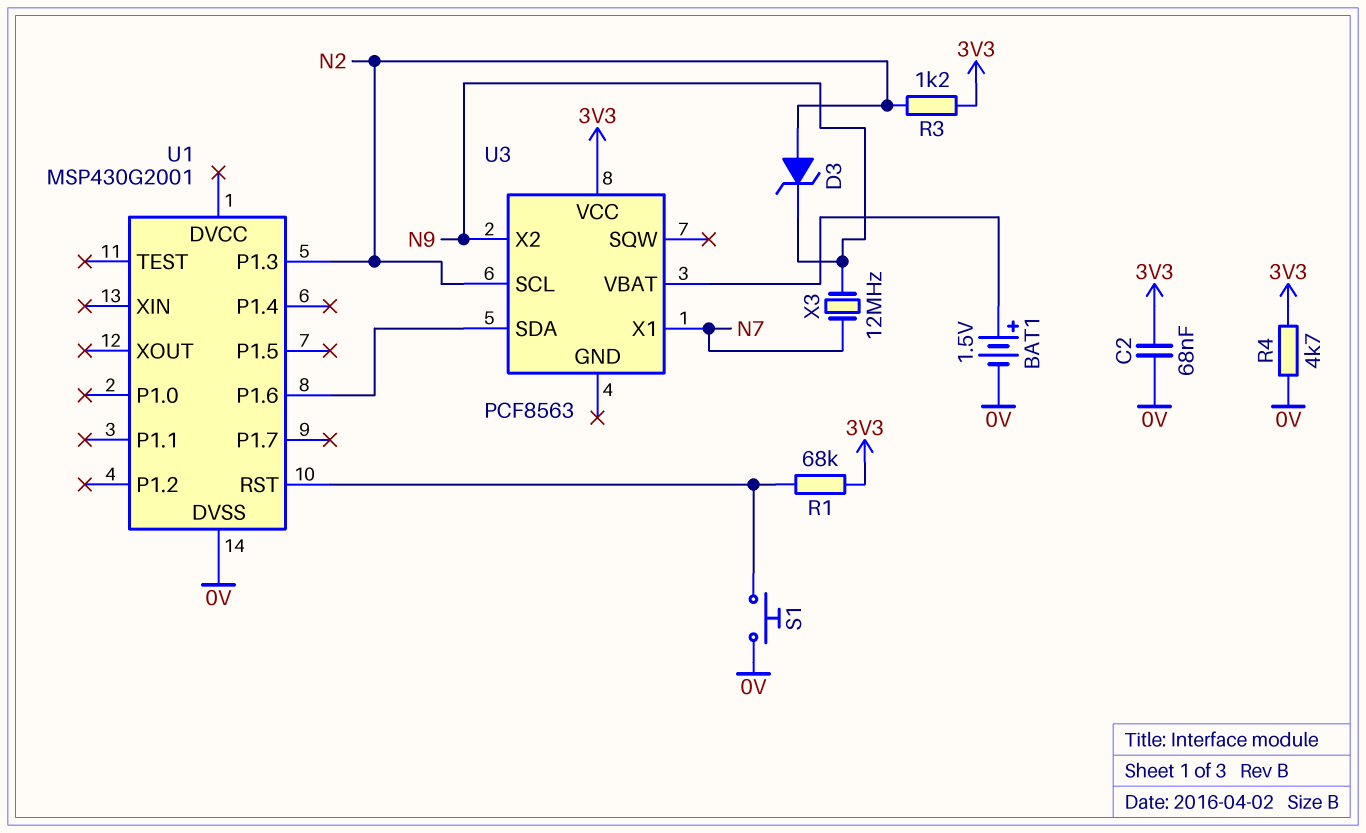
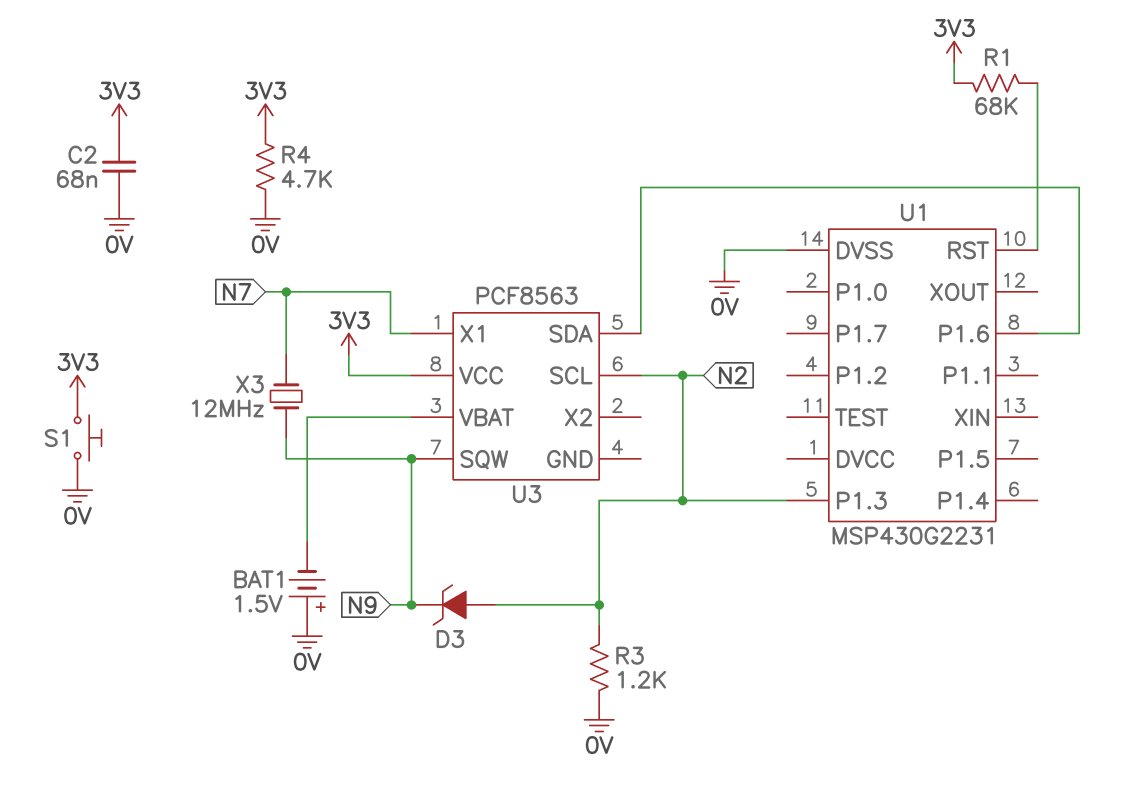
BAT1: 1.5V (plus U3/VBAT, minus 0V) -> 1.5V (plus 0V, minus U3/VBAT)
R3: 1.2k (3V3, N2) -> 1.2k (0V, N2)
S1: button (0V, U1/RST) -> button (0V, 3V3)
U1: MSP430G2001 -> MSP430G2231
U3 pin SQW: none -> N9
U3 pin X2: N9 -> none

